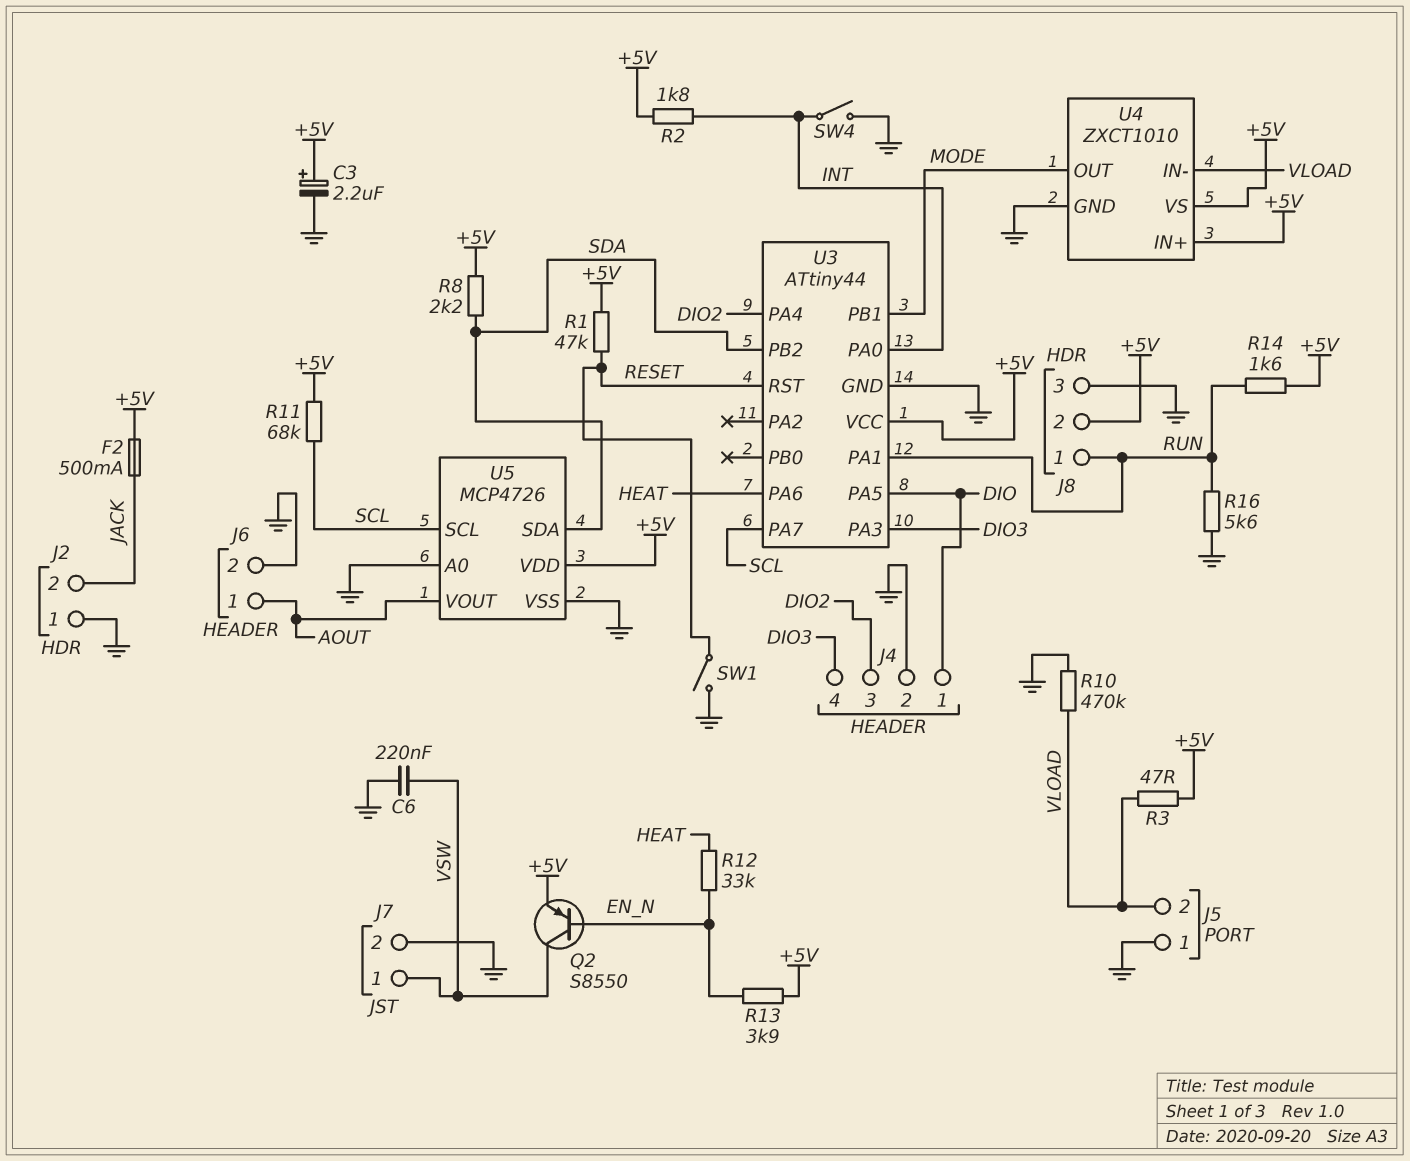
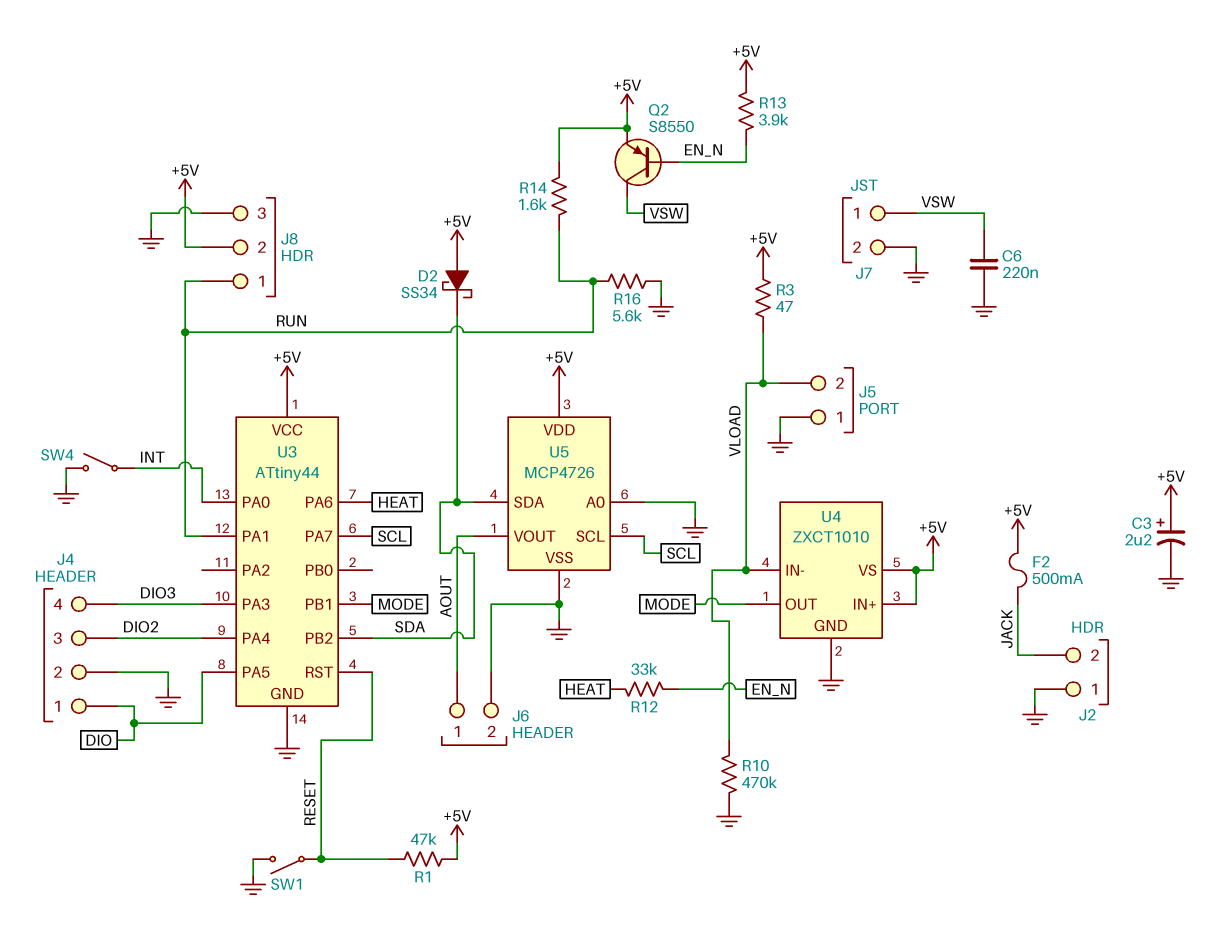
D2: none -> schottky SS34 (A +5V, K SDA)
R2: 1.8k (+5V, INT) -> none
R8: 2.2k (+5V, SDA) -> none
R11: 68k (+5V, SCL) -> none

